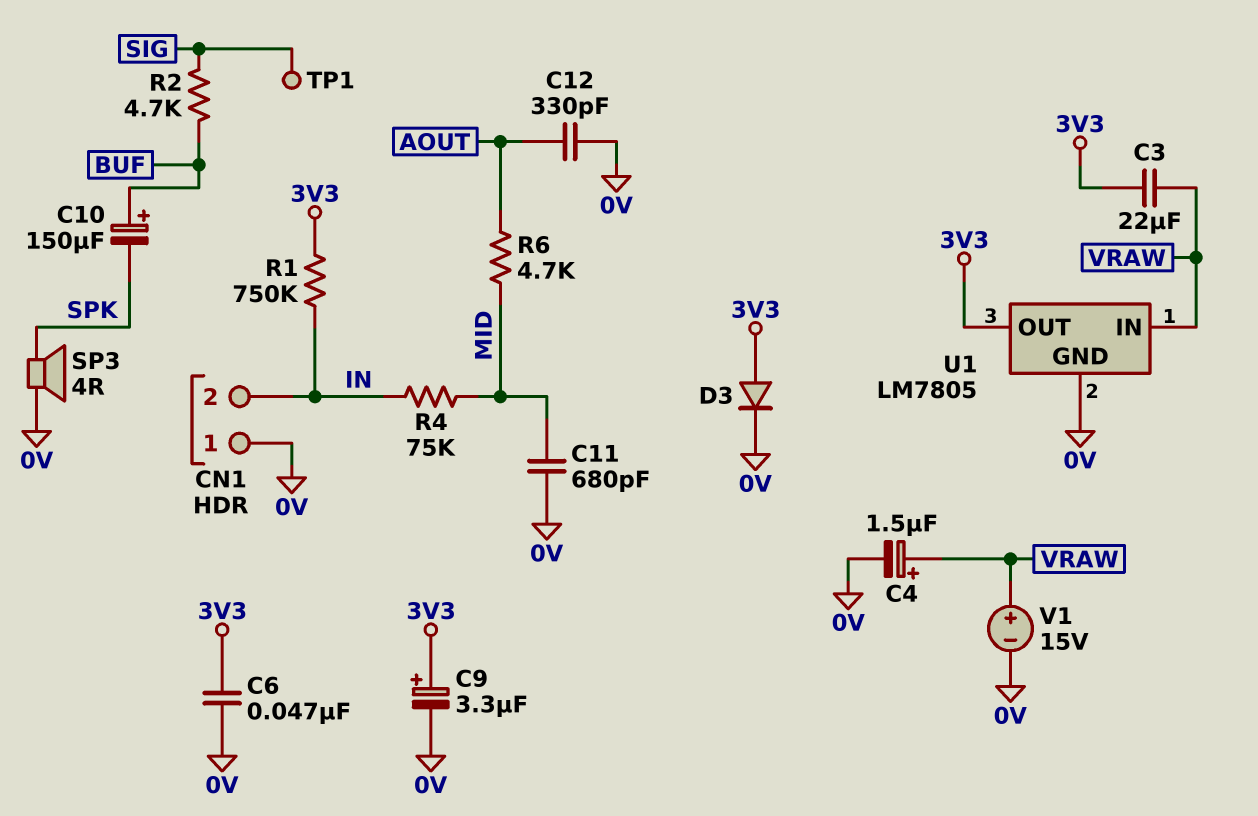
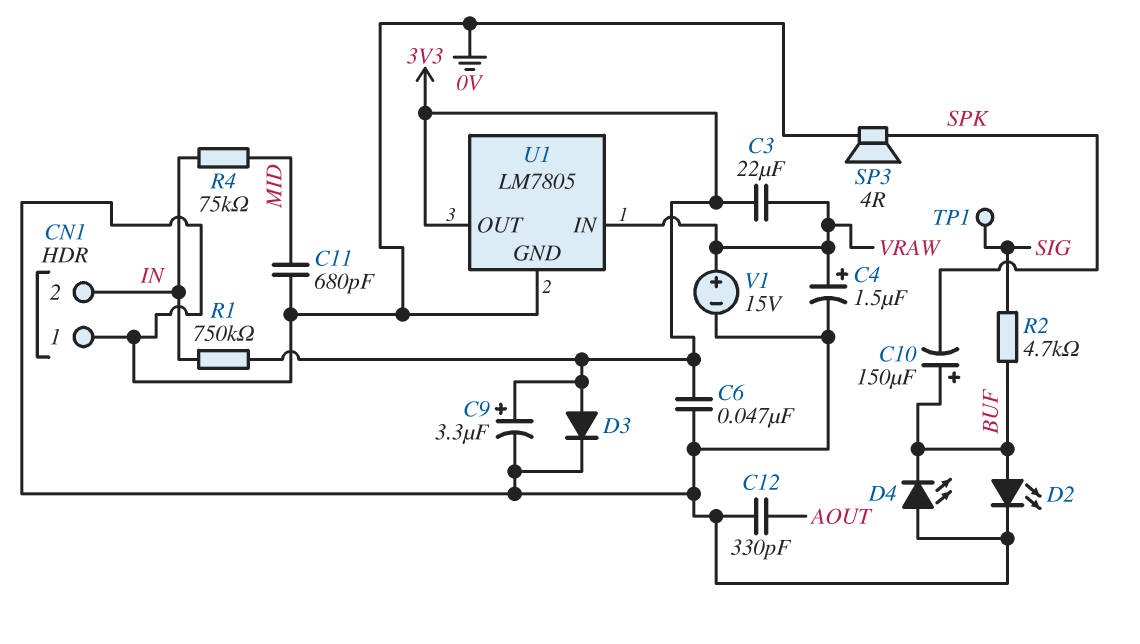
D2: none -> LED (A BUF, K 0V)
D4: none -> LED (A 0V, K BUF)
R6: 4.7k (AOUT, MID) -> none

